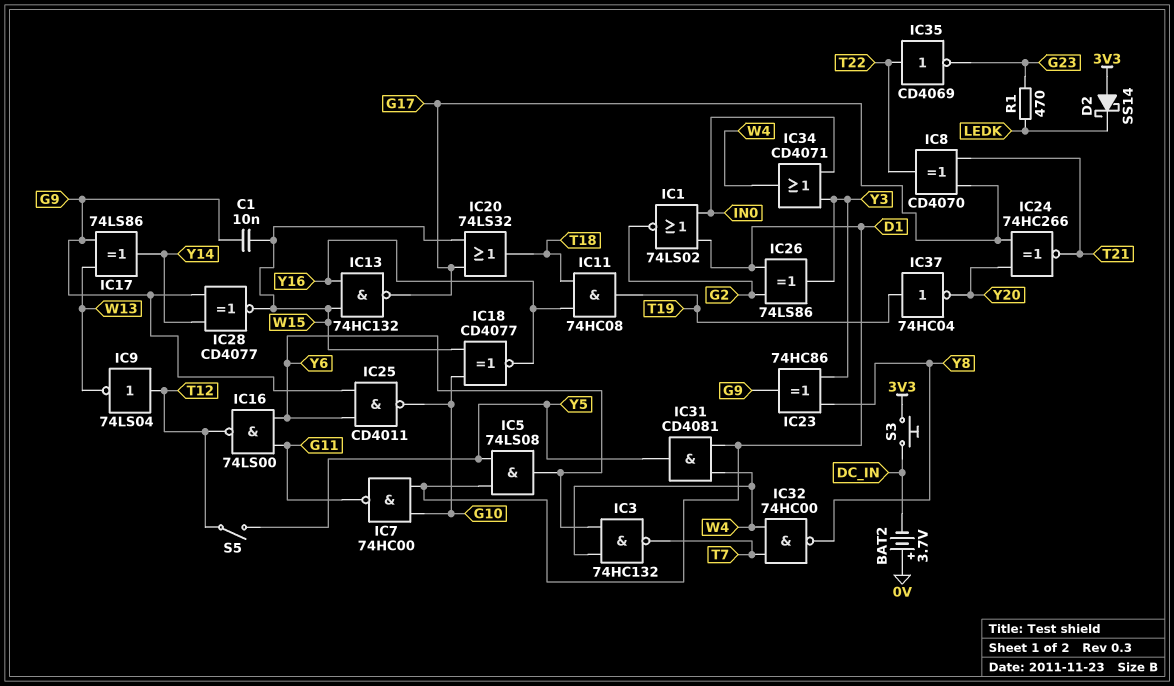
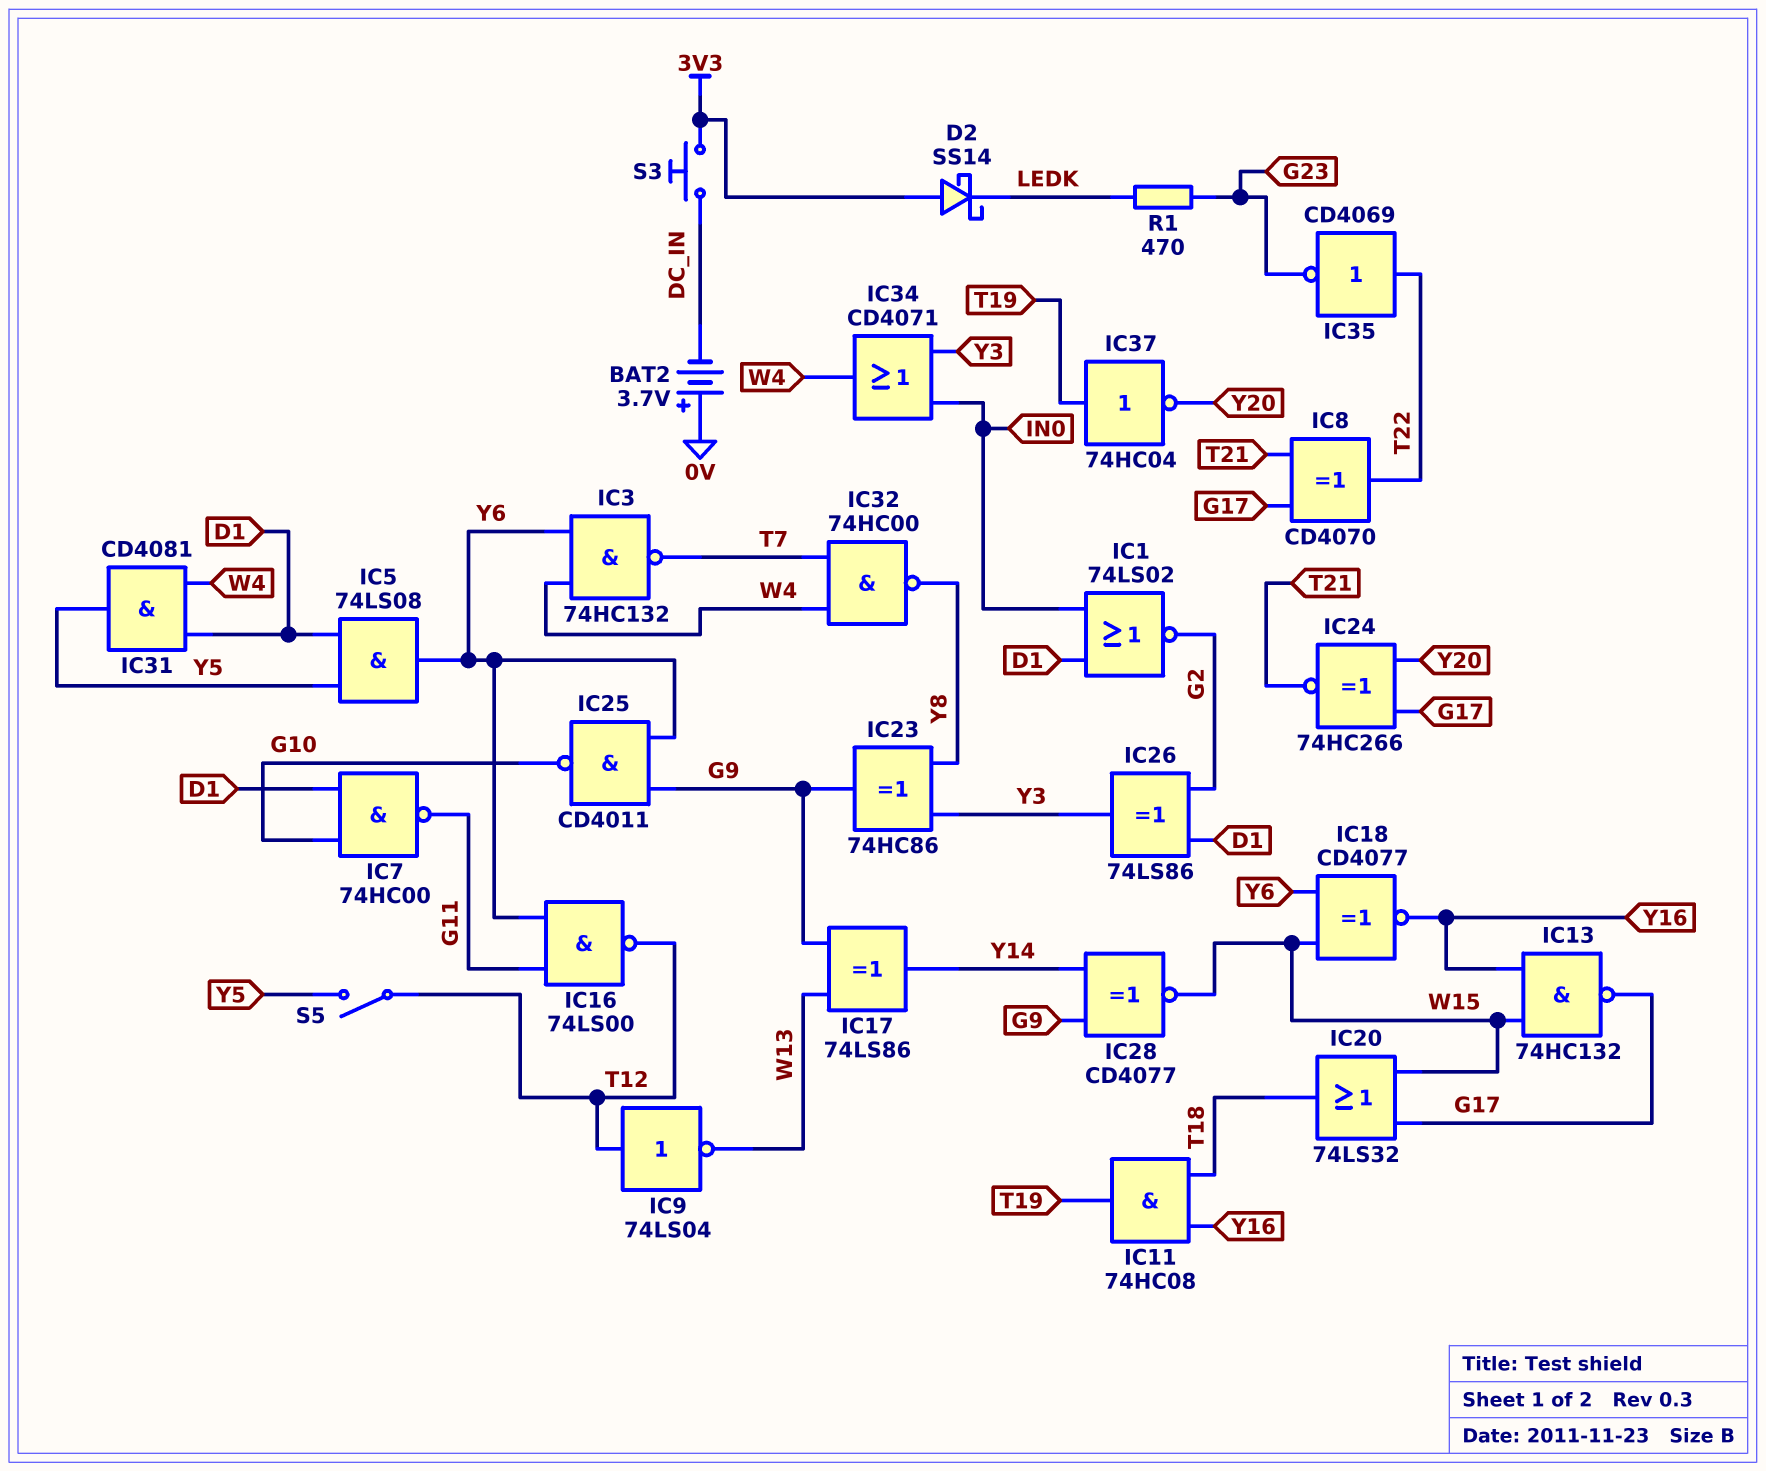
C1: 10nF (G9, W15) -> none
IC18: XNOR CD4077 (in G10, in W15, out Y16) -> XNOR CD4077 (in W15, in Y6, out Y16)

